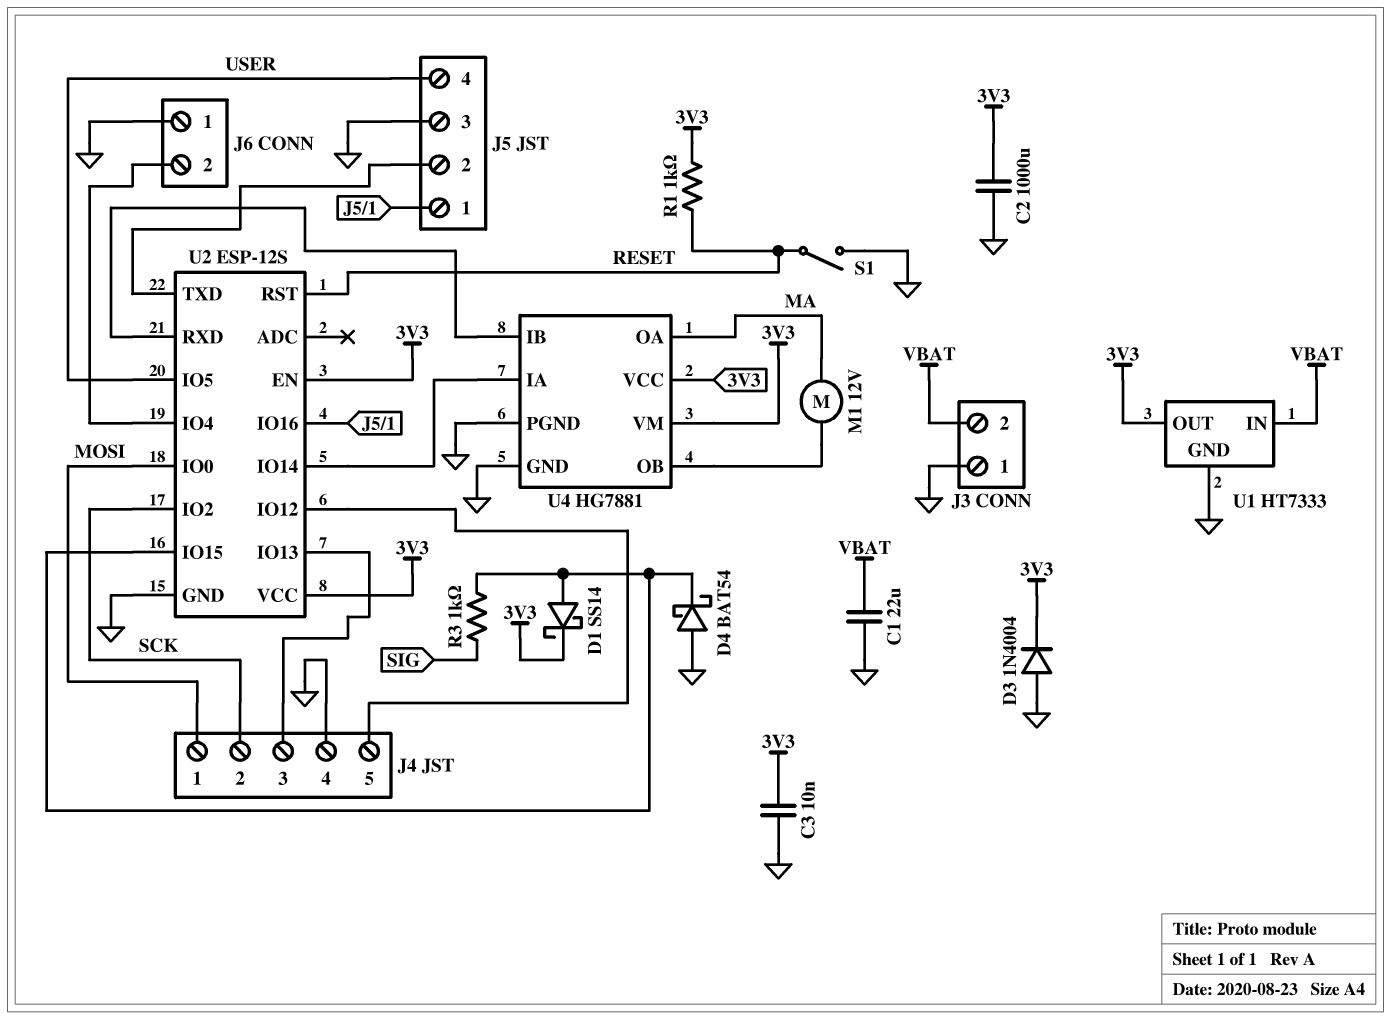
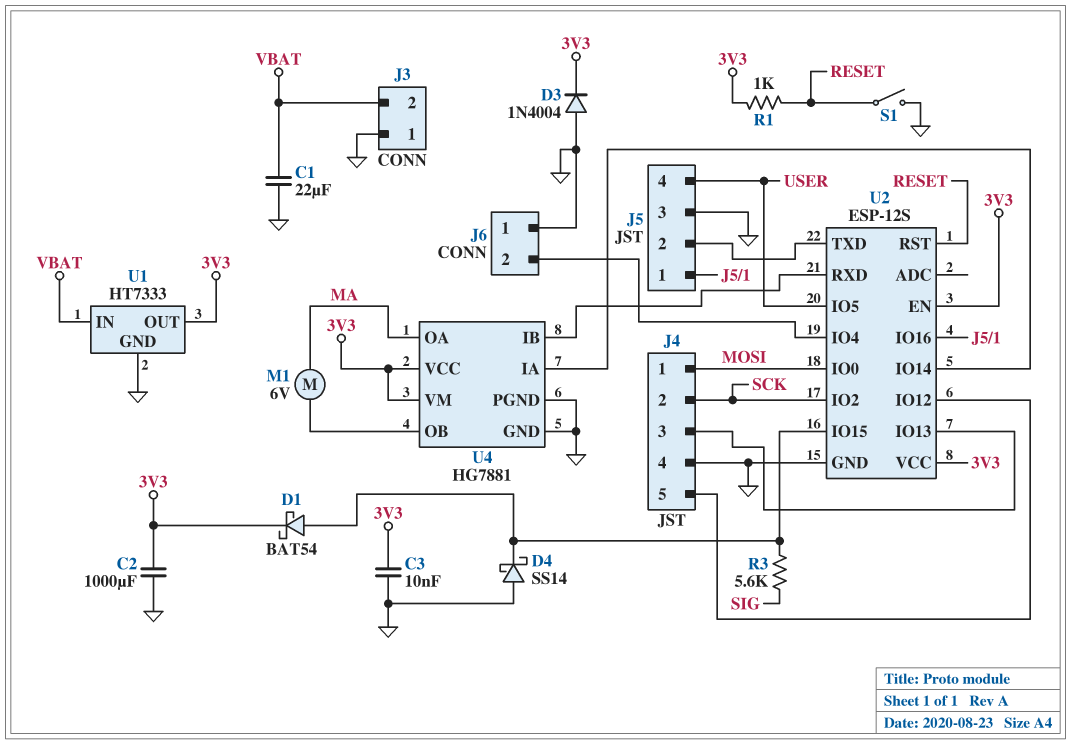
D1: schottky SS14 (A U2/IO15, K 3V3) -> schottky BAT54 (A U2/IO15, K 3V3)
D4: schottky BAT54 (A GND, K U2/IO15) -> schottky SS14 (A GND, K U2/IO15)
M1: motor 12V (MA, U4/OB) -> motor 6V (MA, U4/OB)
R3: 1k (SIG, U2/IO15) -> 5.6k (SIG, U2/IO15)

